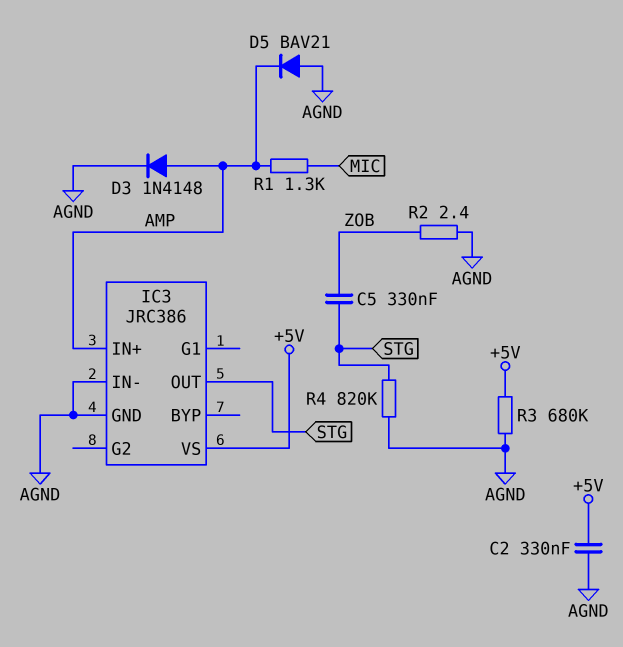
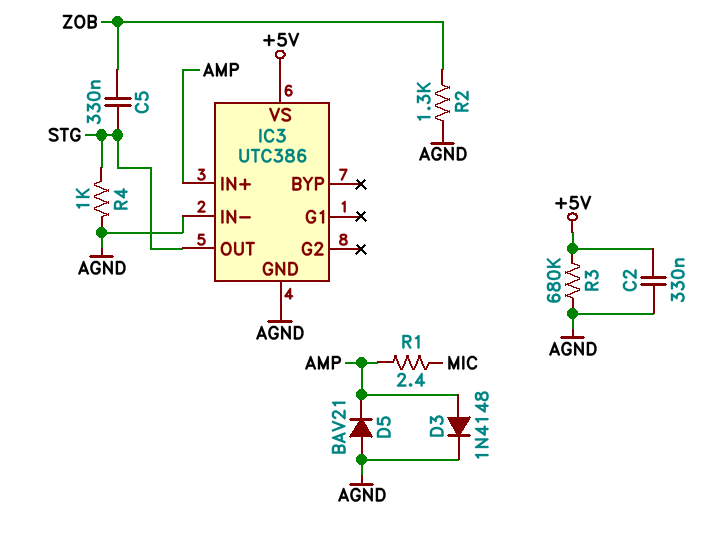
IC3: JRC386 -> UTC386
R1: 1.3k (AMP, MIC) -> 2.4 (AMP, MIC)
R2: 2.4 (AGND, ZOB) -> 1.3k (AGND, ZOB)
R4: 820k (AGND, STG) -> 1k (AGND, STG)

